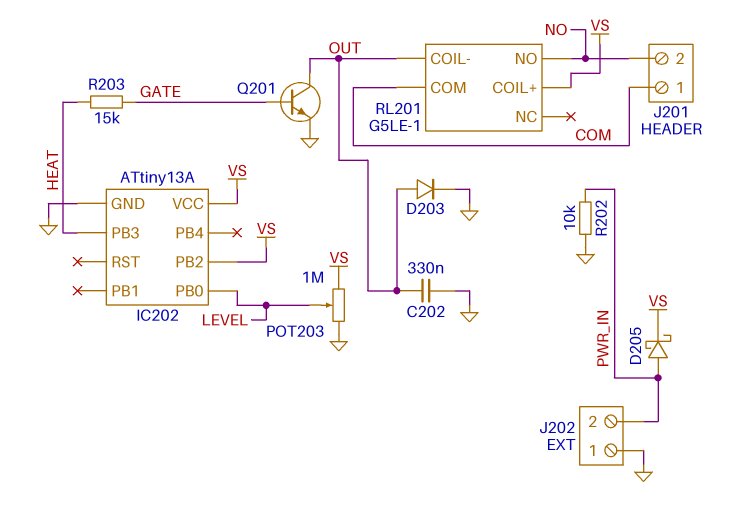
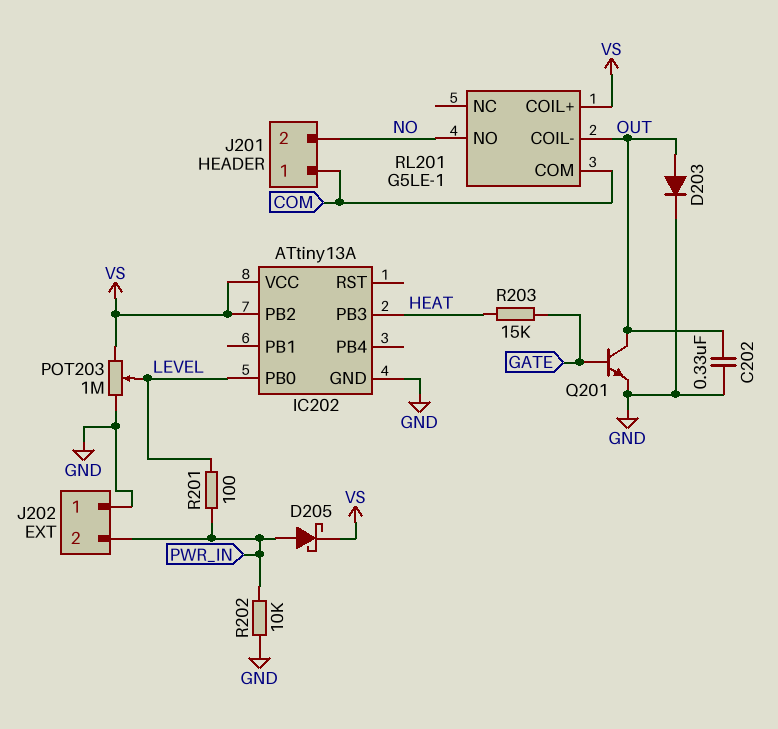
R201: none -> 100 (LEVEL, PWR_IN)

